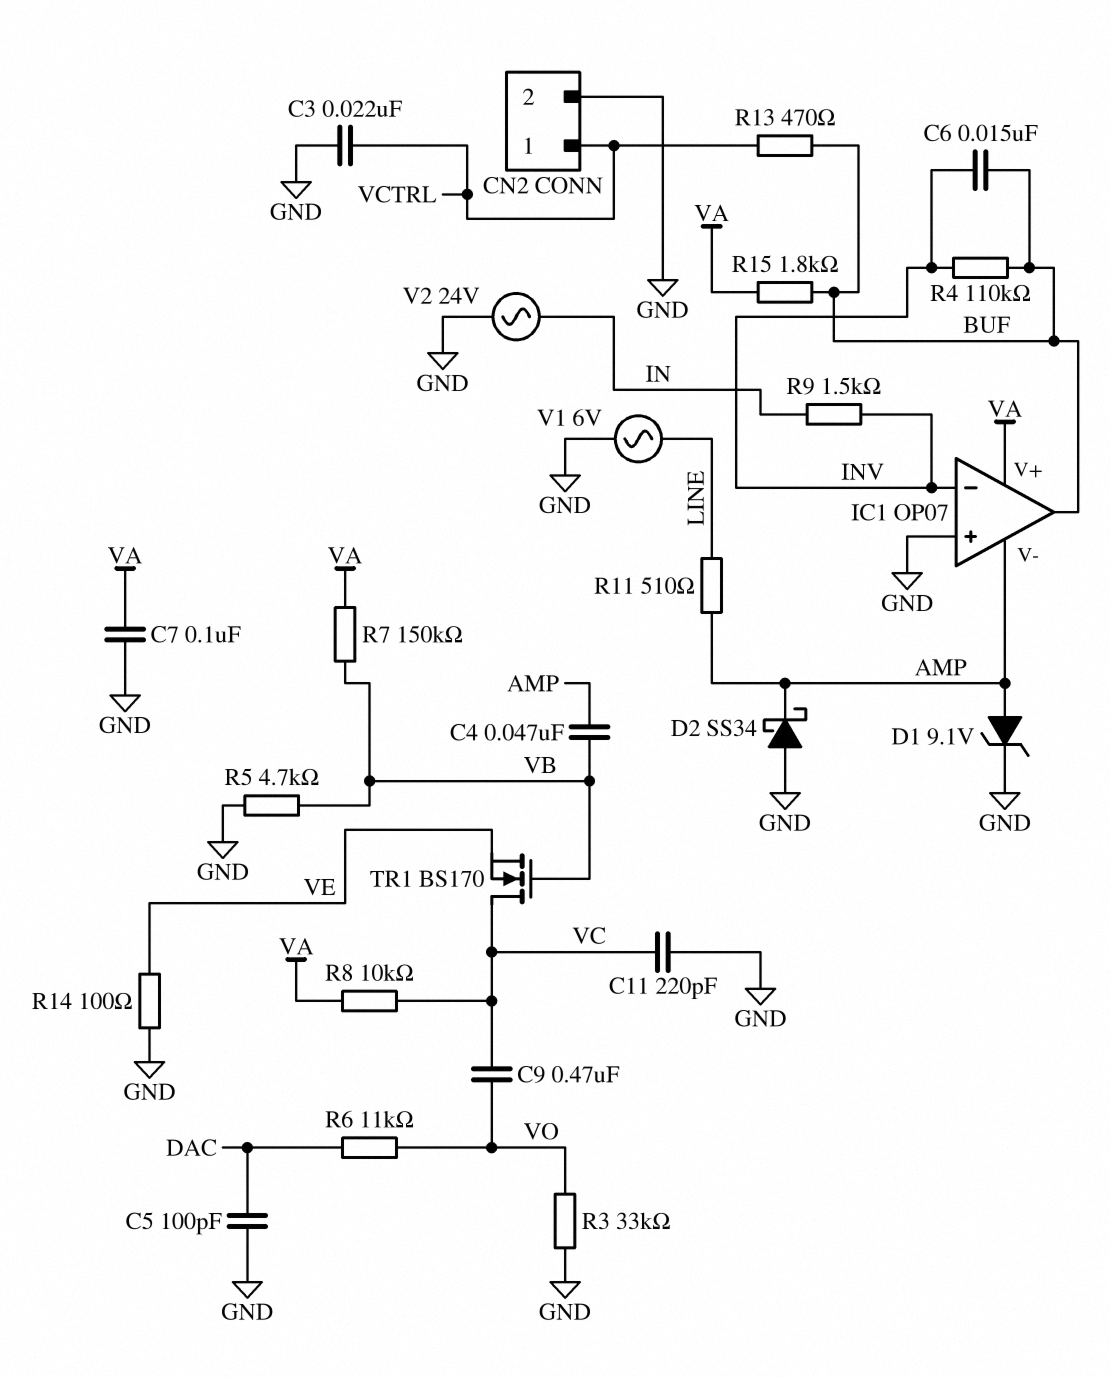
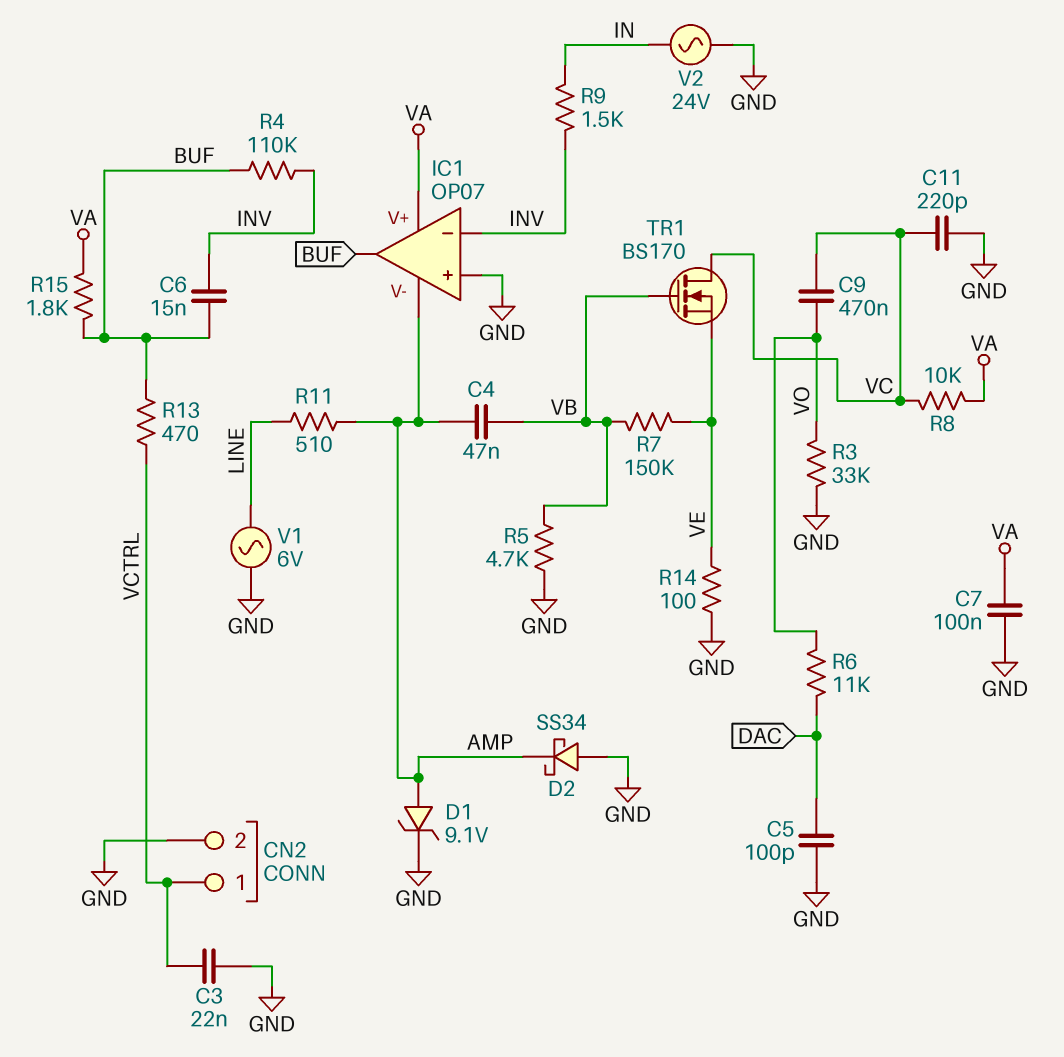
R7: 150k (VA, VB) -> 150k (VB, VE)

